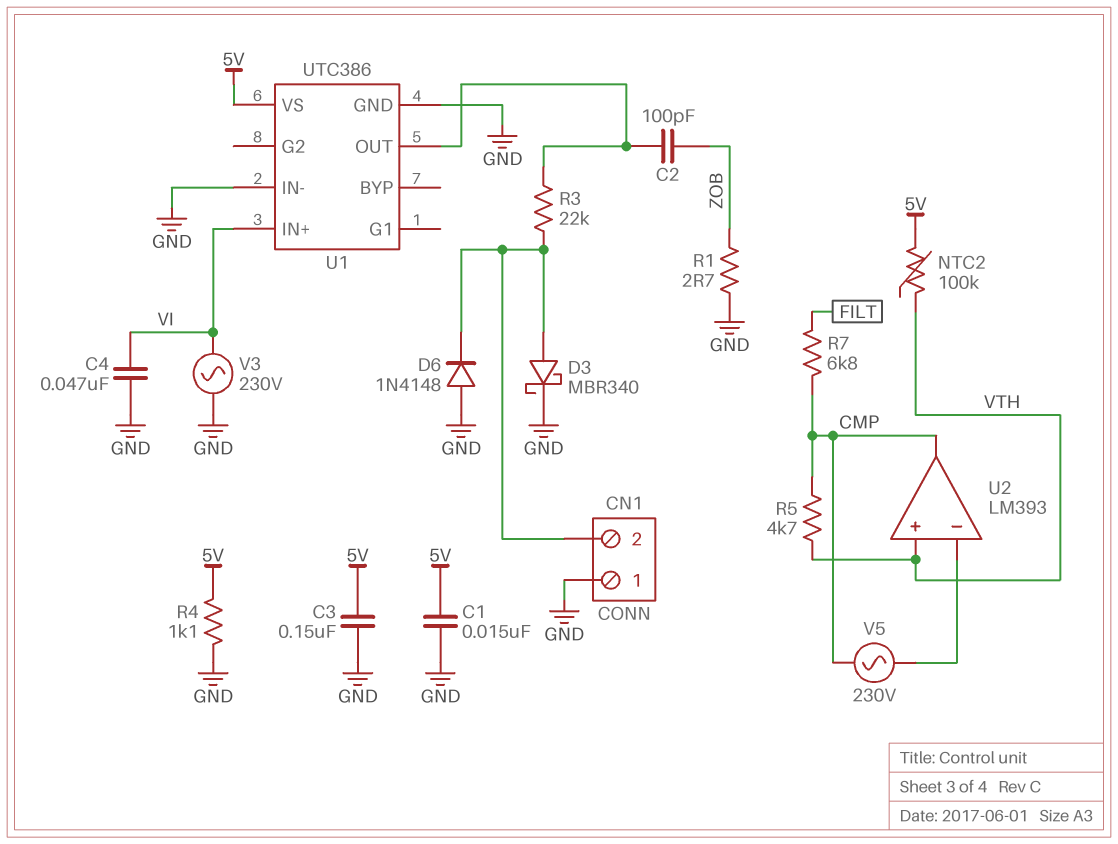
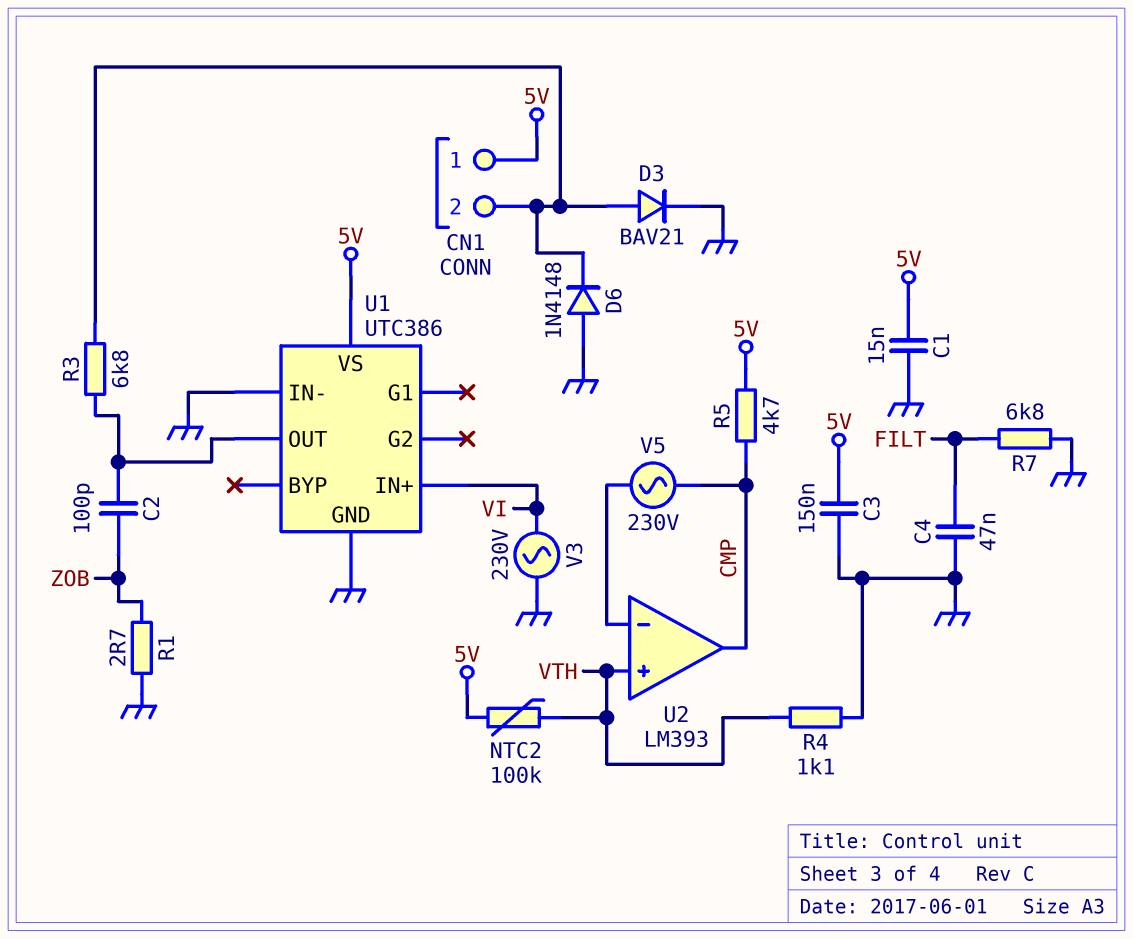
C4: 47nF (GND, VI) -> 47nF (FILT, GND)
CN1 pin 1: GND -> 5V
D3: schottky MBR340 (A CN1/2, K GND) -> diode BAV21 (A CN1/2, K GND)
R3: 22k (CN1/2, U1/OUT) -> 6.8k (CN1/2, U1/OUT)
R4: 1.1k (5V, GND) -> 1.1k (GND, VTH)
R5: 4.7k (CMP, VTH) -> 4.7k (5V, CMP)
R7: 6.8k (CMP, FILT) -> 6.8k (FILT, GND)

